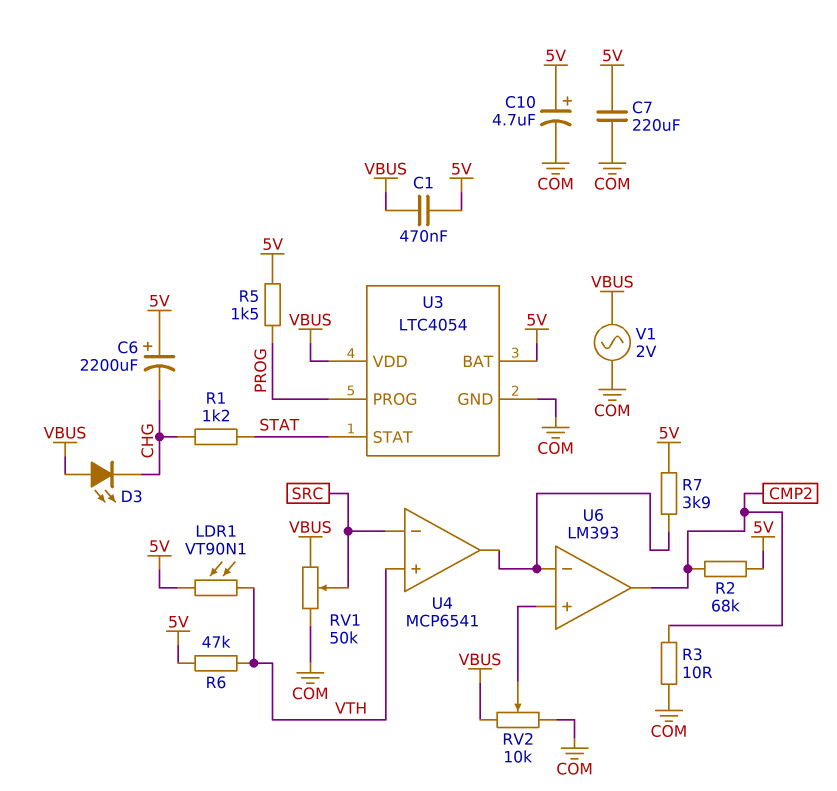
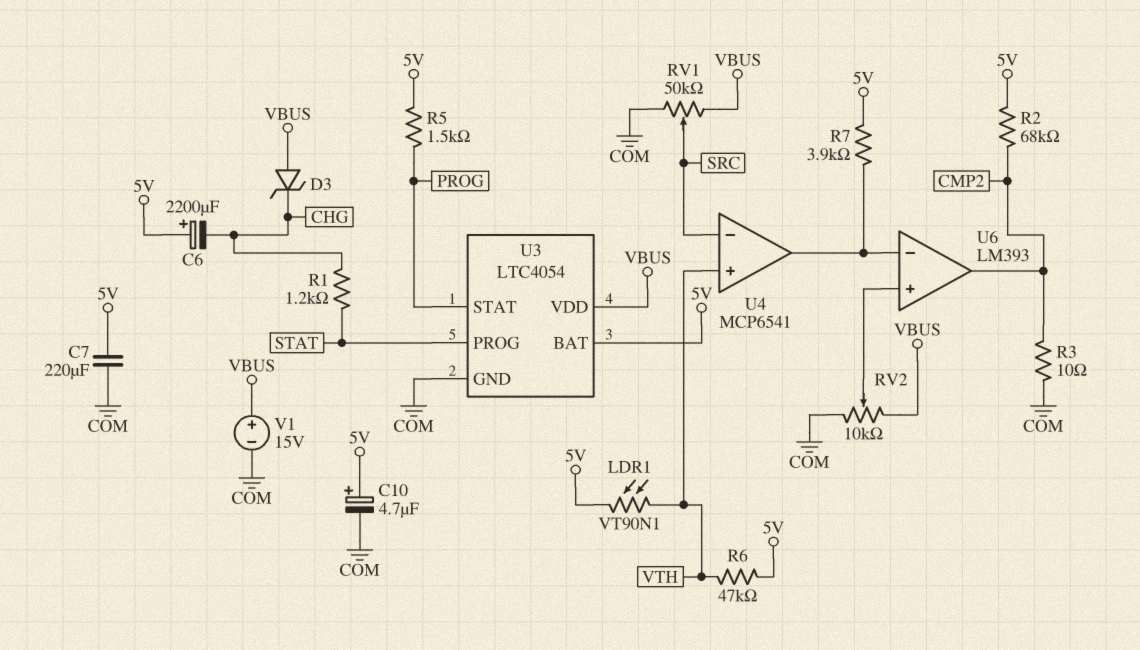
C1: 470nF (5V, VBUS) -> none
D3: LED (A VBUS, K CHG) -> zener (A VBUS, K CHG)
U3 pin PROG: PROG -> STAT
U3 pin STAT: STAT -> PROG
V1: AC 2V (COM, VBUS) -> 15V (plus VBUS, minus COM)

